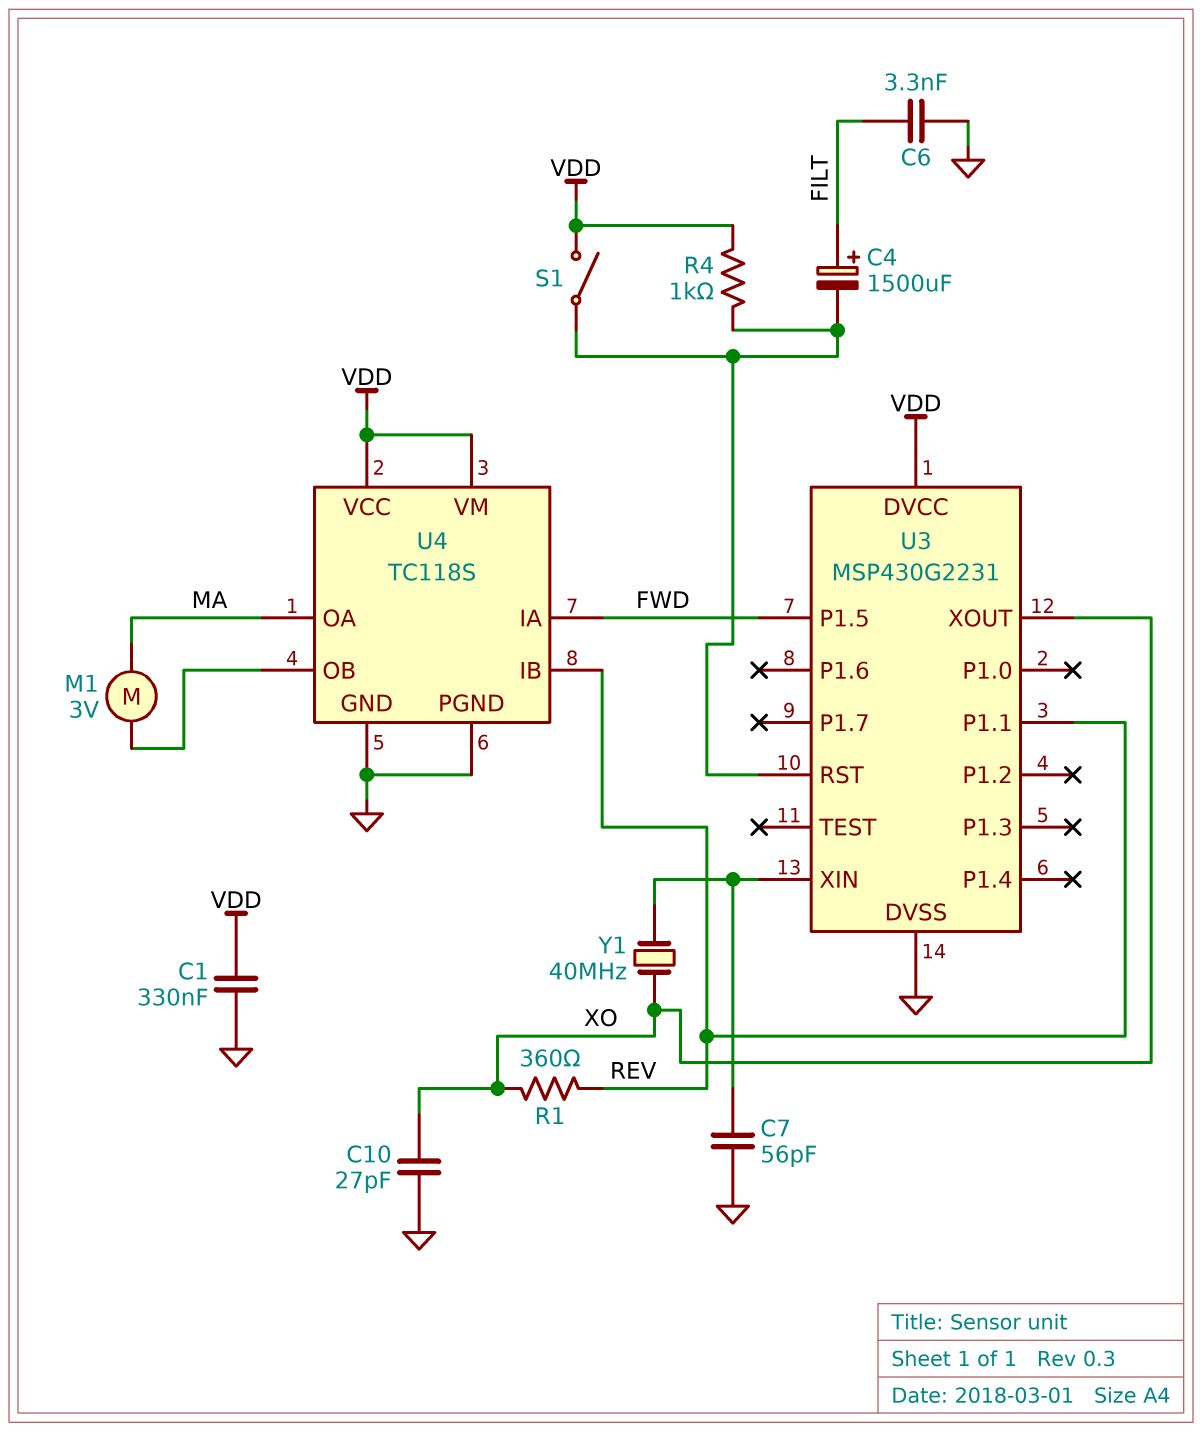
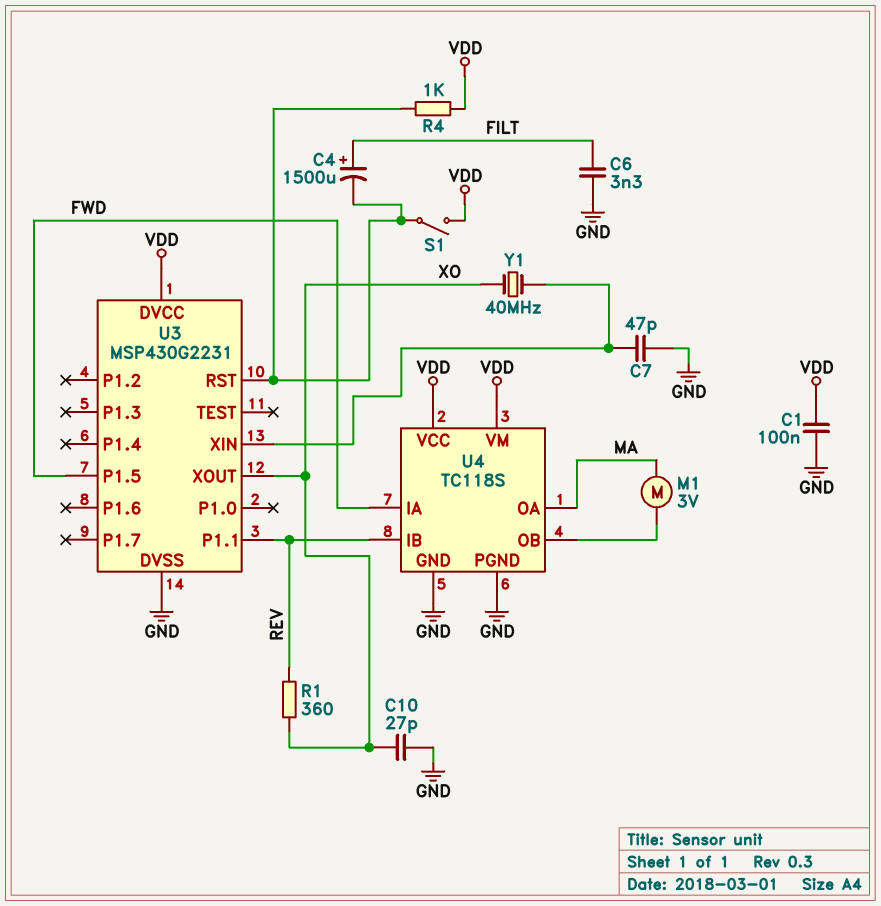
C1: 330nF (GND, VDD) -> 100nF (GND, VDD)
C7: 56pF (GND, U3/XIN) -> 47pF (GND, U3/XIN)

